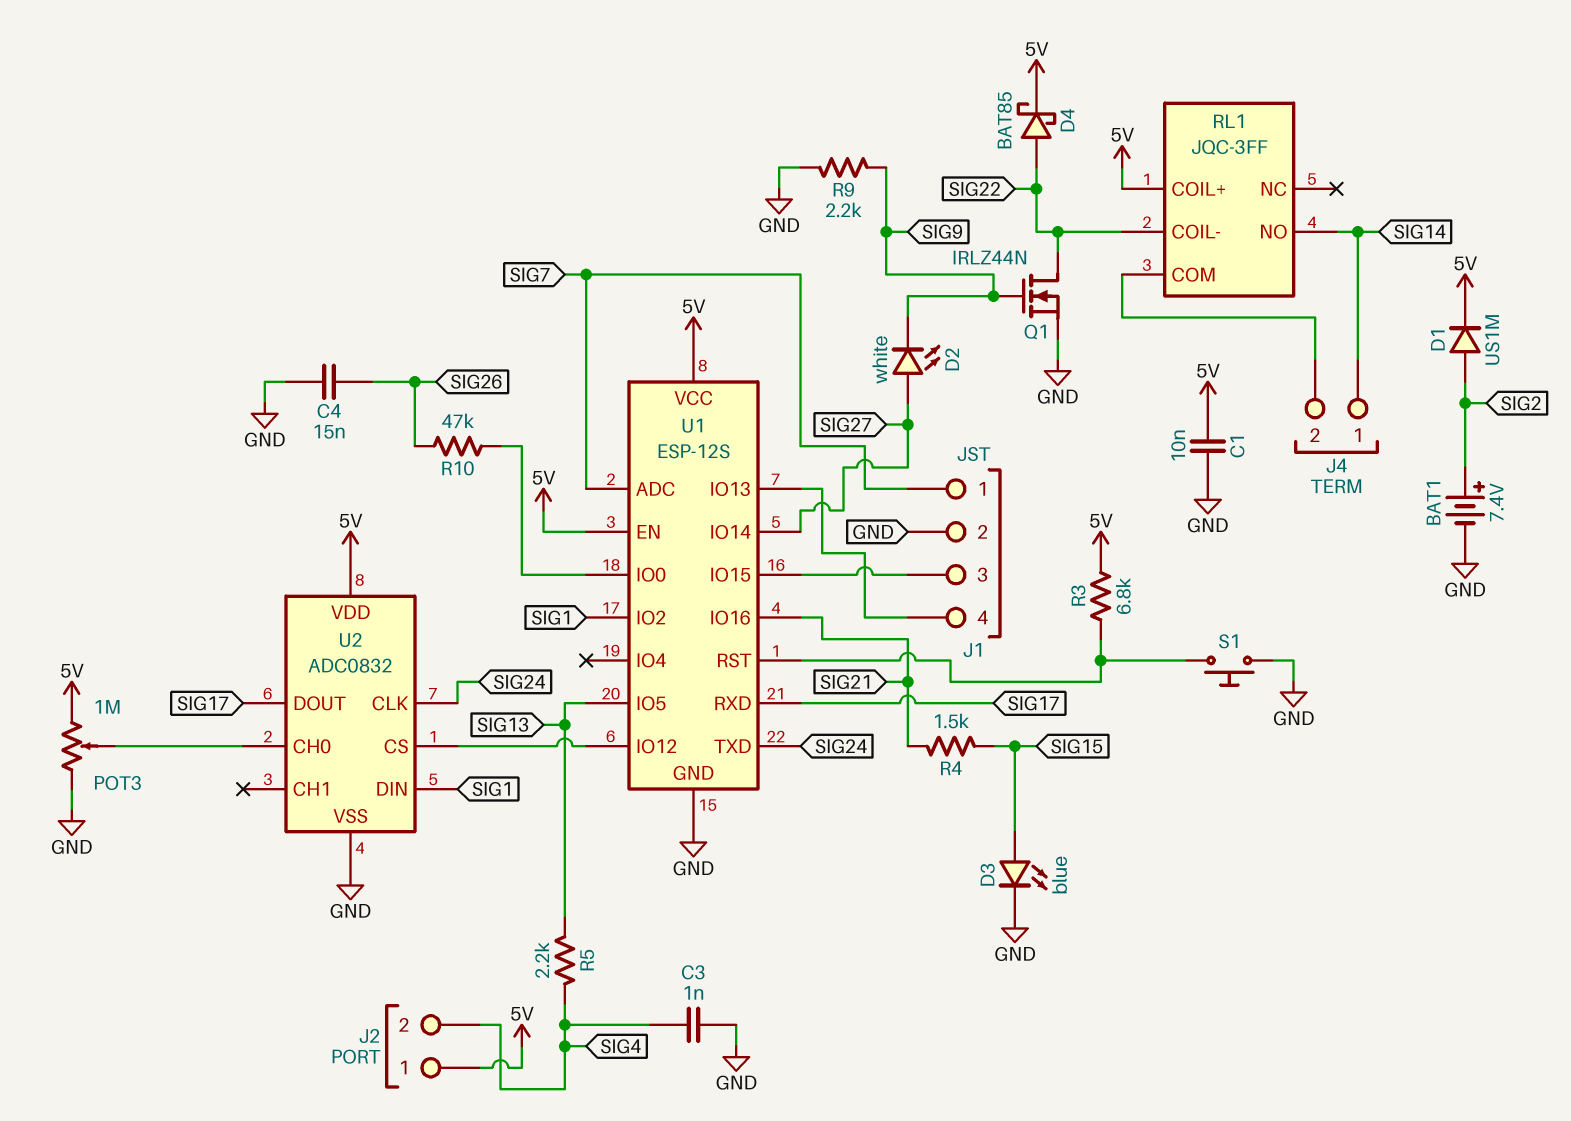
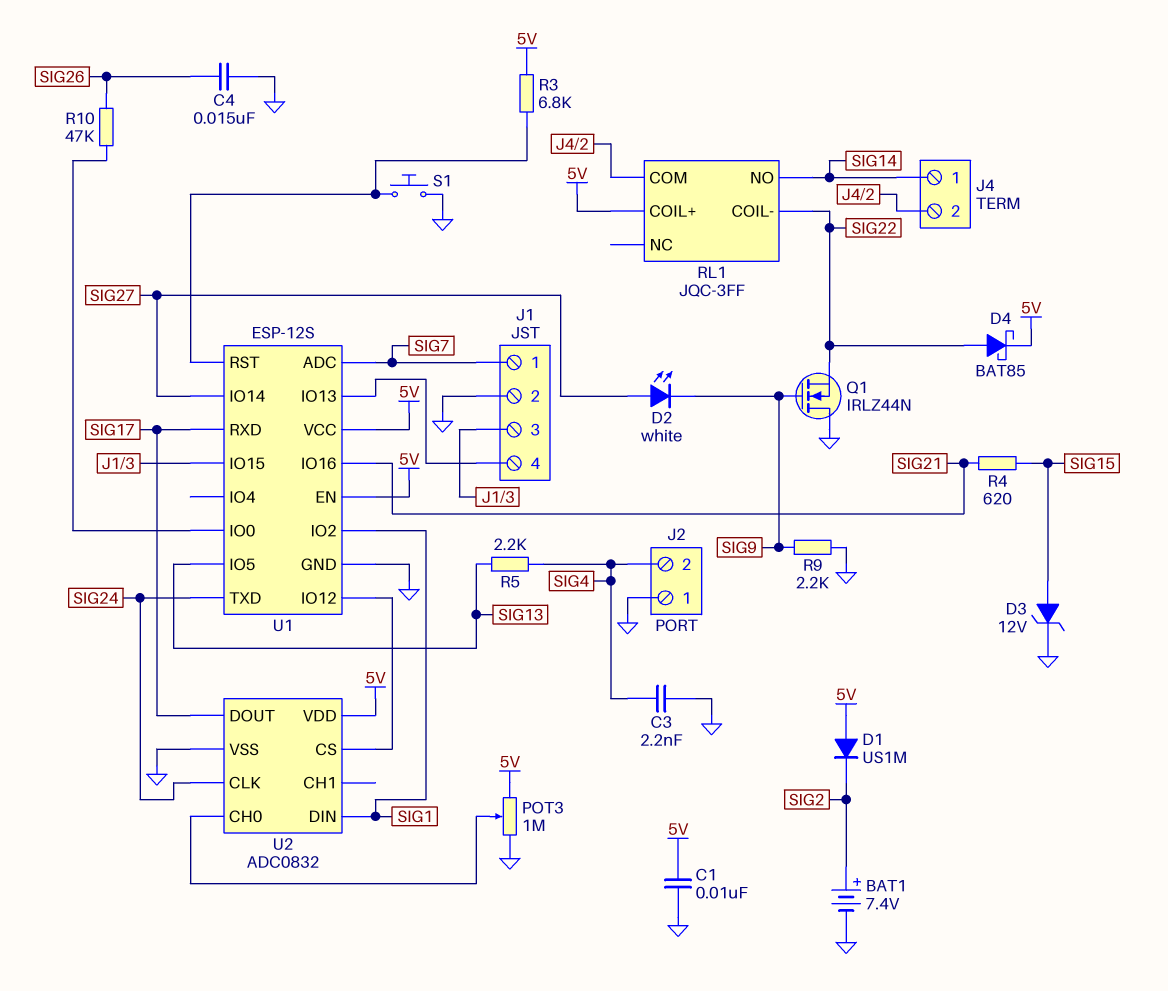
C3: 1nF (GND, SIG4) -> 2.2nF (GND, SIG4)
D1: diode US1M (A SIG2, K 5V) -> diode US1M (A 5V, K SIG2)
D3: LED blue (A SIG15, K GND) -> zener 12V (A SIG15, K GND)
J2 pin 1: 5V -> GND
Q1: NMOS IRLZ44N (G SIG9, D SIG22, S GND) -> NMOS IRLZ44N (G SIG9, D GND, S SIG22)
R4: 1.5k (SIG15, SIG21) -> 620 (SIG15, SIG21)

